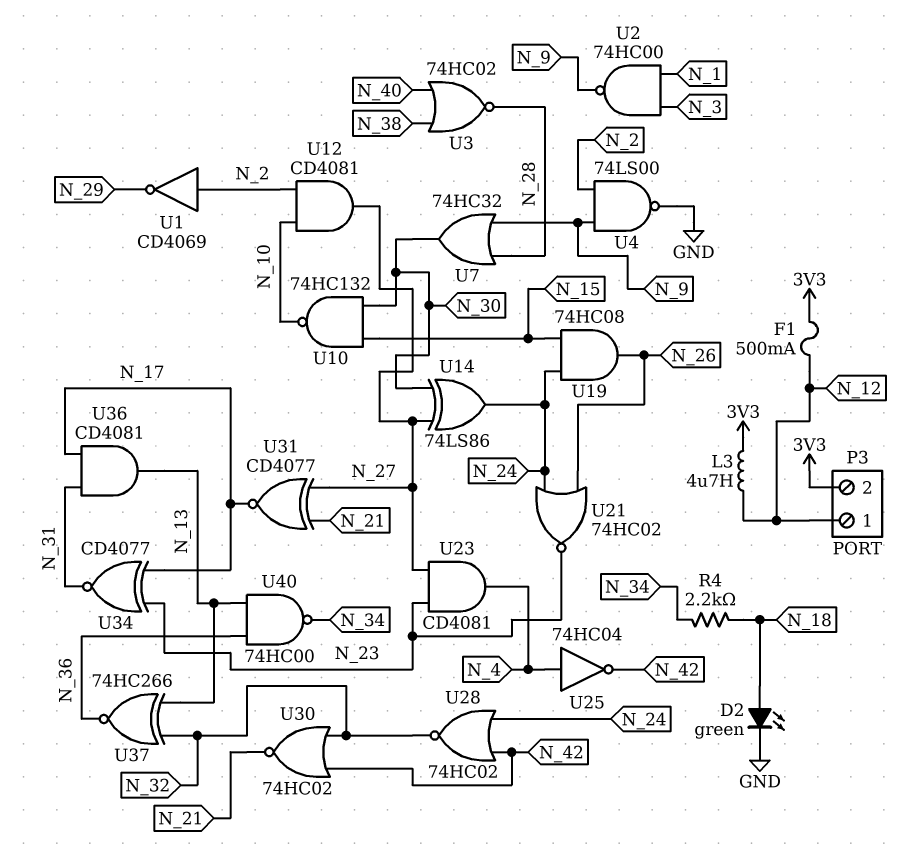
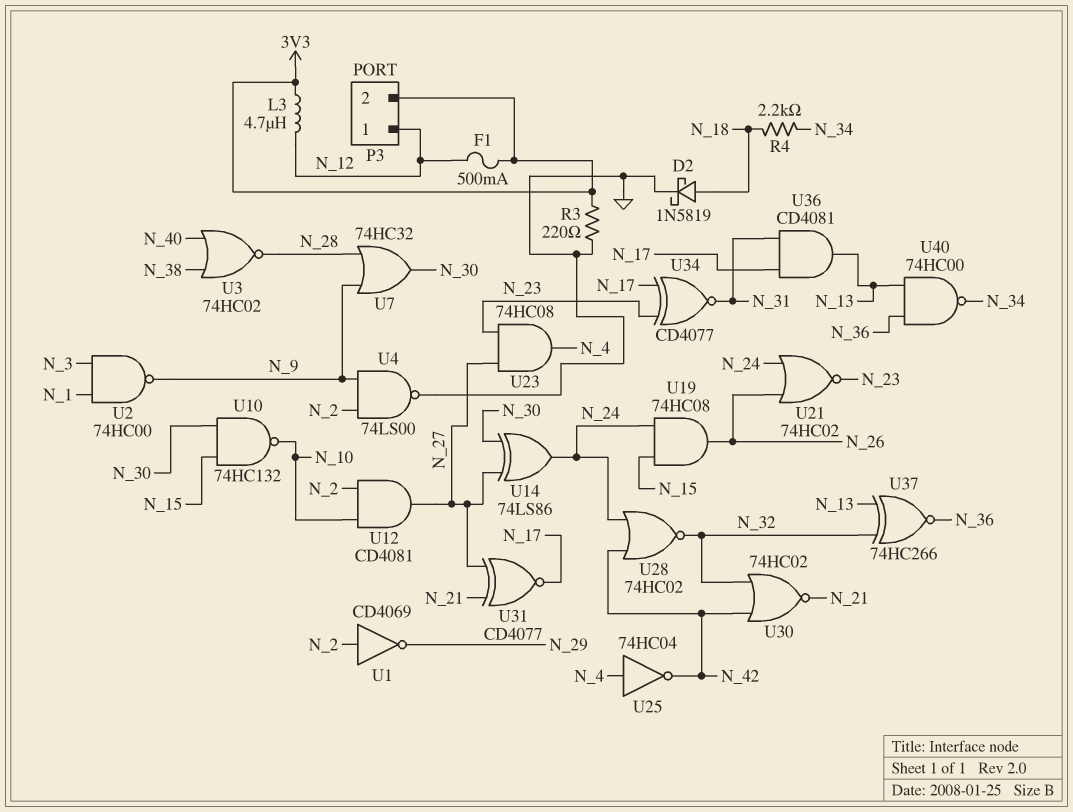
D2: LED green (A N_18, K GND) -> schottky 1N5819 (A N_18, K GND)
R3: none -> 220 (3V3, GND)
U23: AND CD4081 (in N_23, in N_27, out N_4) -> AND 74HC08 (in N_23, in N_27, out N_4)

